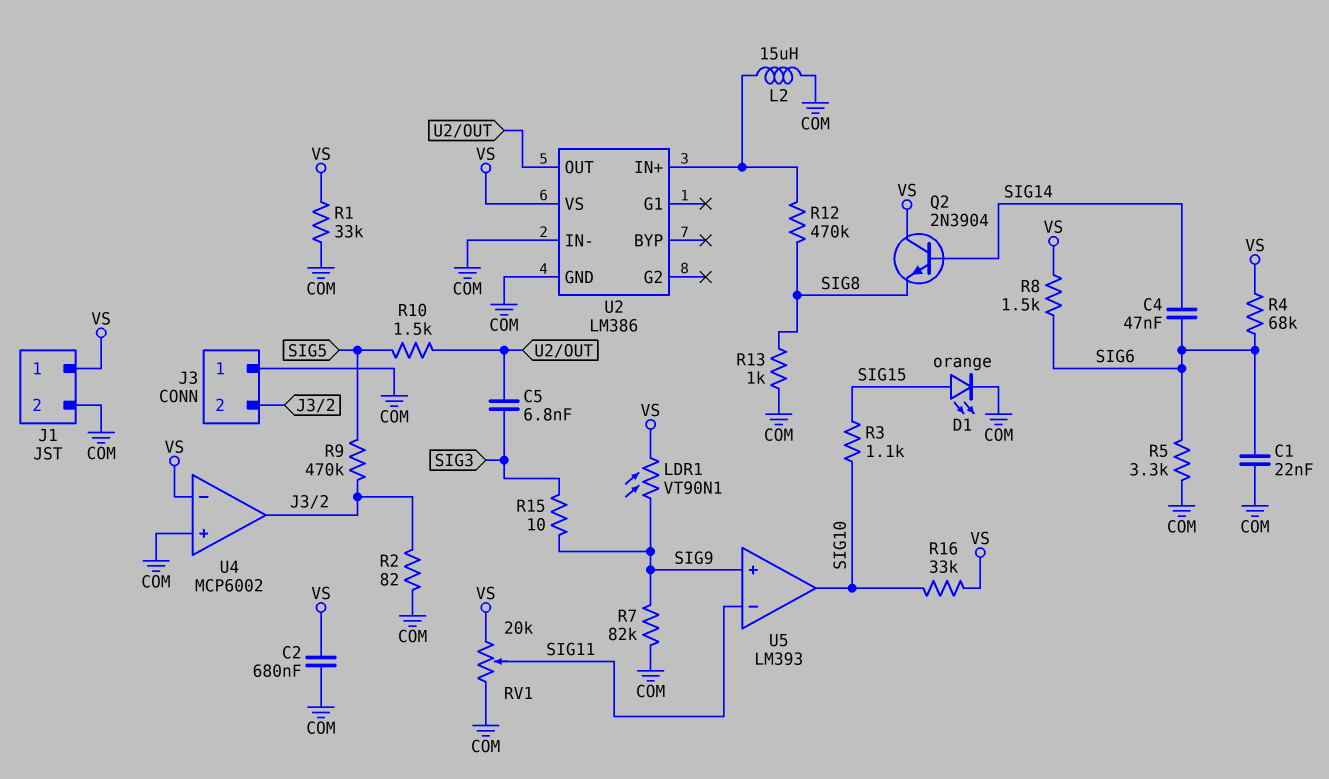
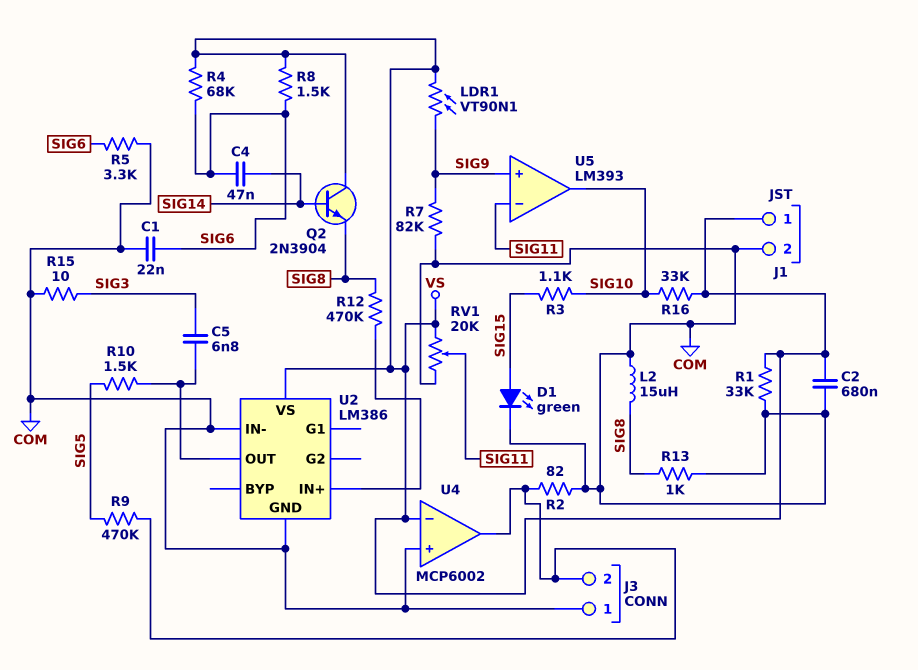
D1: LED orange (A SIG15, K COM) -> LED green (A SIG15, K COM)
L2: 15uH (COM, U2/IN+) -> 15uH (COM, SIG8)
R15: 10 (SIG3, SIG9) -> 10 (COM, SIG3)

